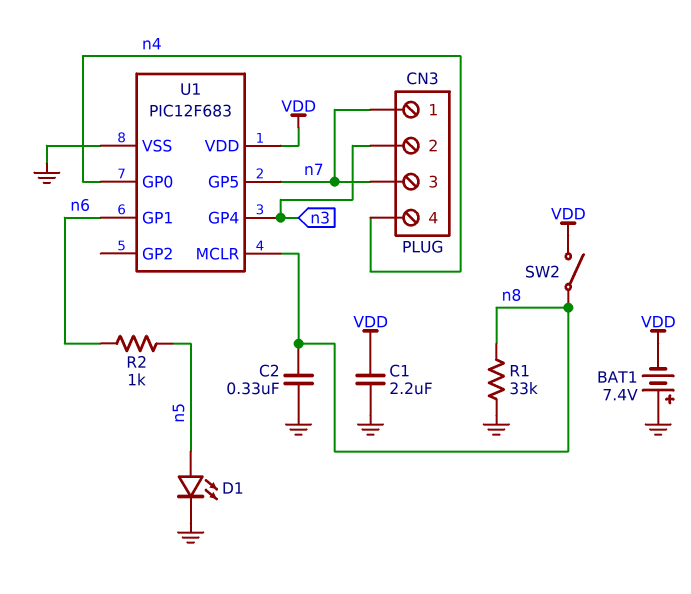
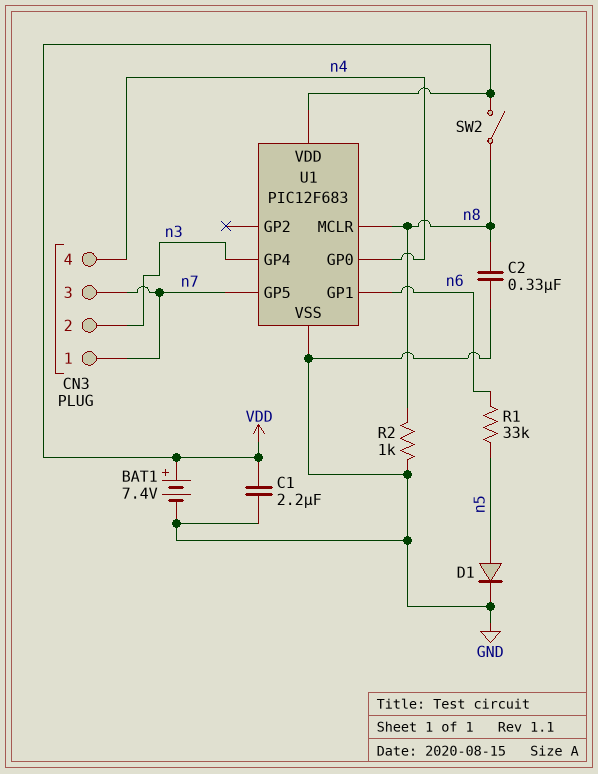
BAT1: 7.4V (plus GND, minus VDD) -> 7.4V (plus VDD, minus GND)
D1: LED (A n5, K GND) -> diode (A n5, K GND)
R1: 33k (GND, n8) -> 33k (n5, n6)
R2: 1k (n5, n6) -> 1k (GND, n8)

